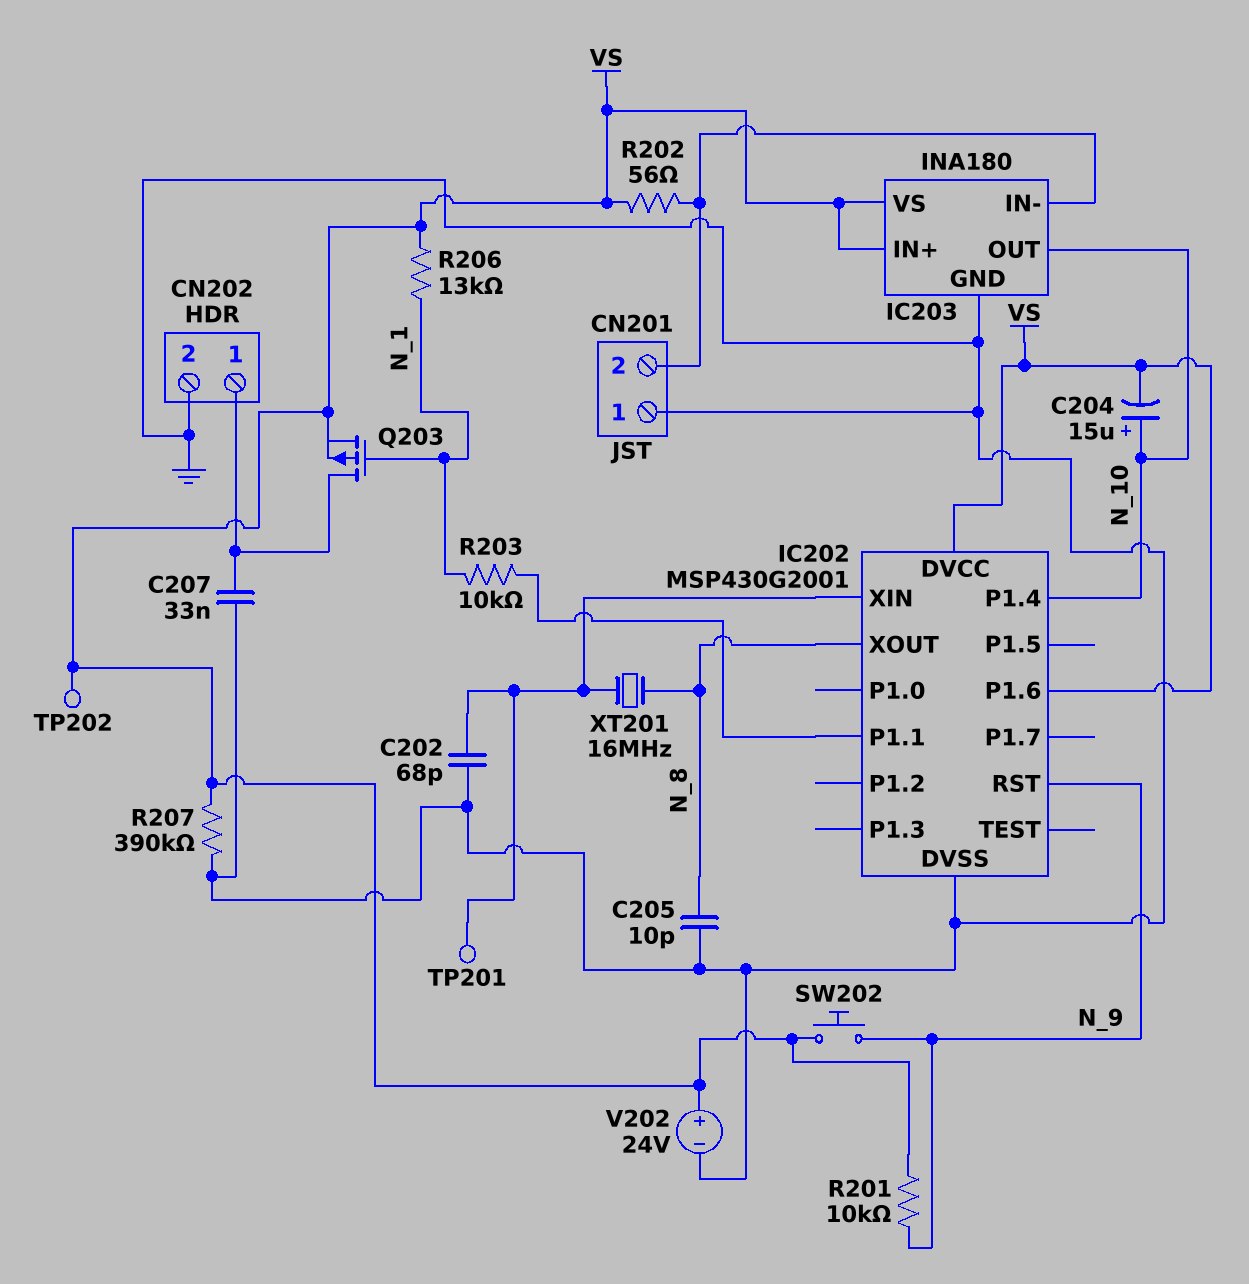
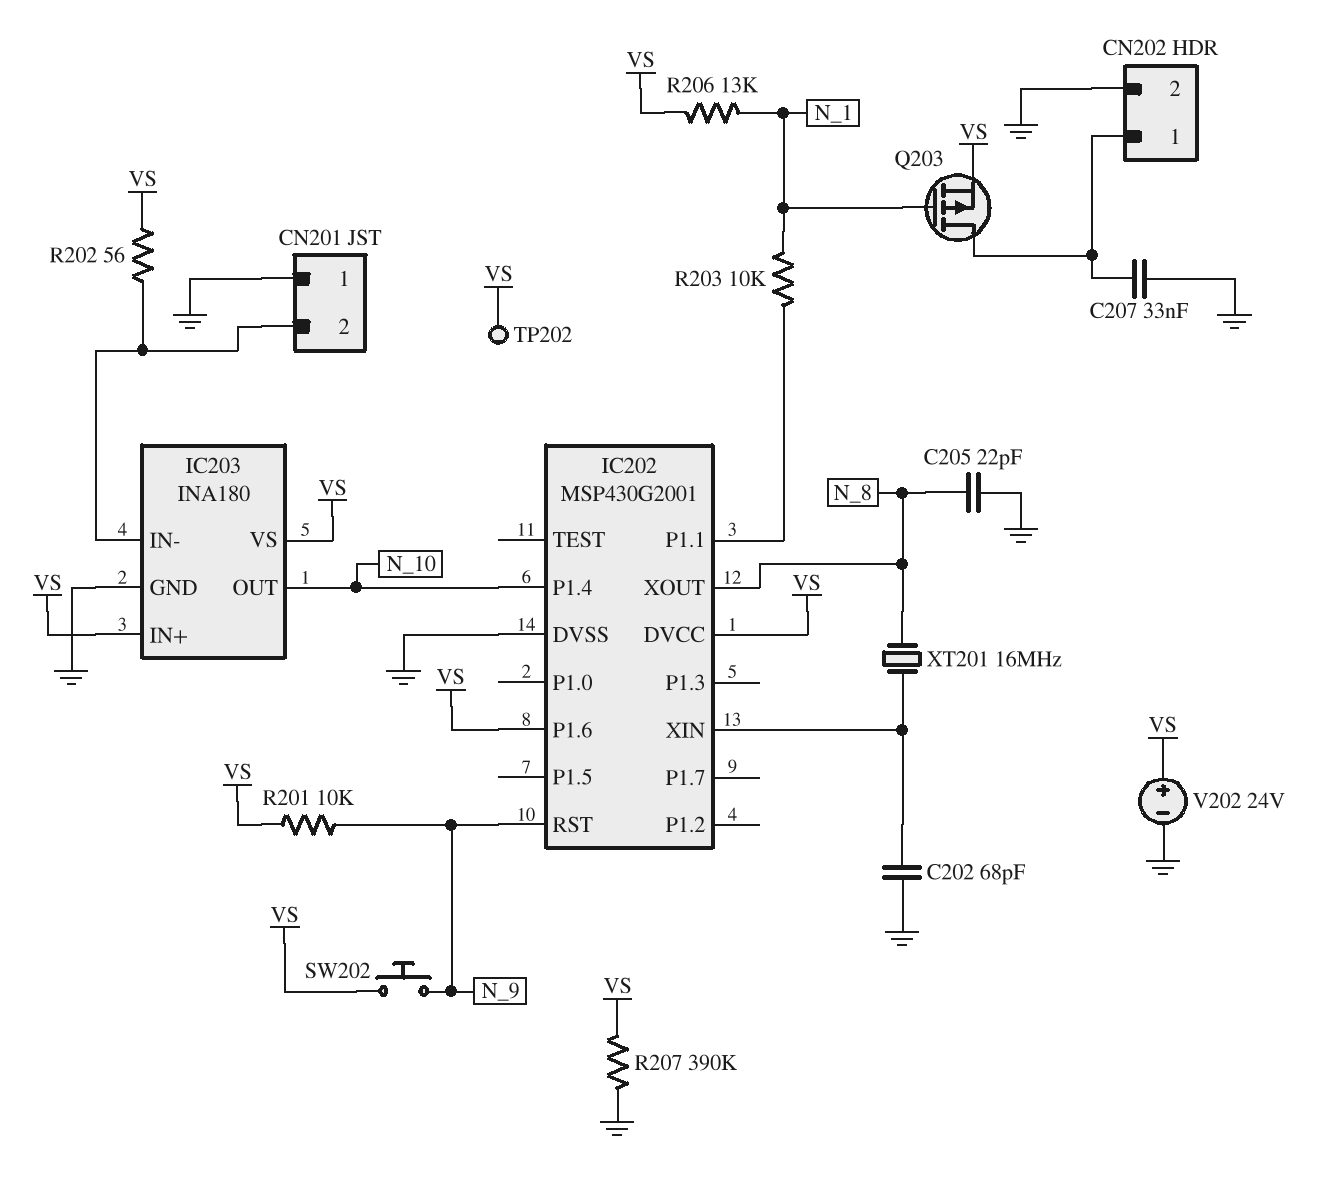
C204: 15uF (plus N_10, minus VS) -> none
C205: 10pF (GND, N_8) -> 22pF (GND, N_8)
TP201: test point (IC202/XIN) -> none

